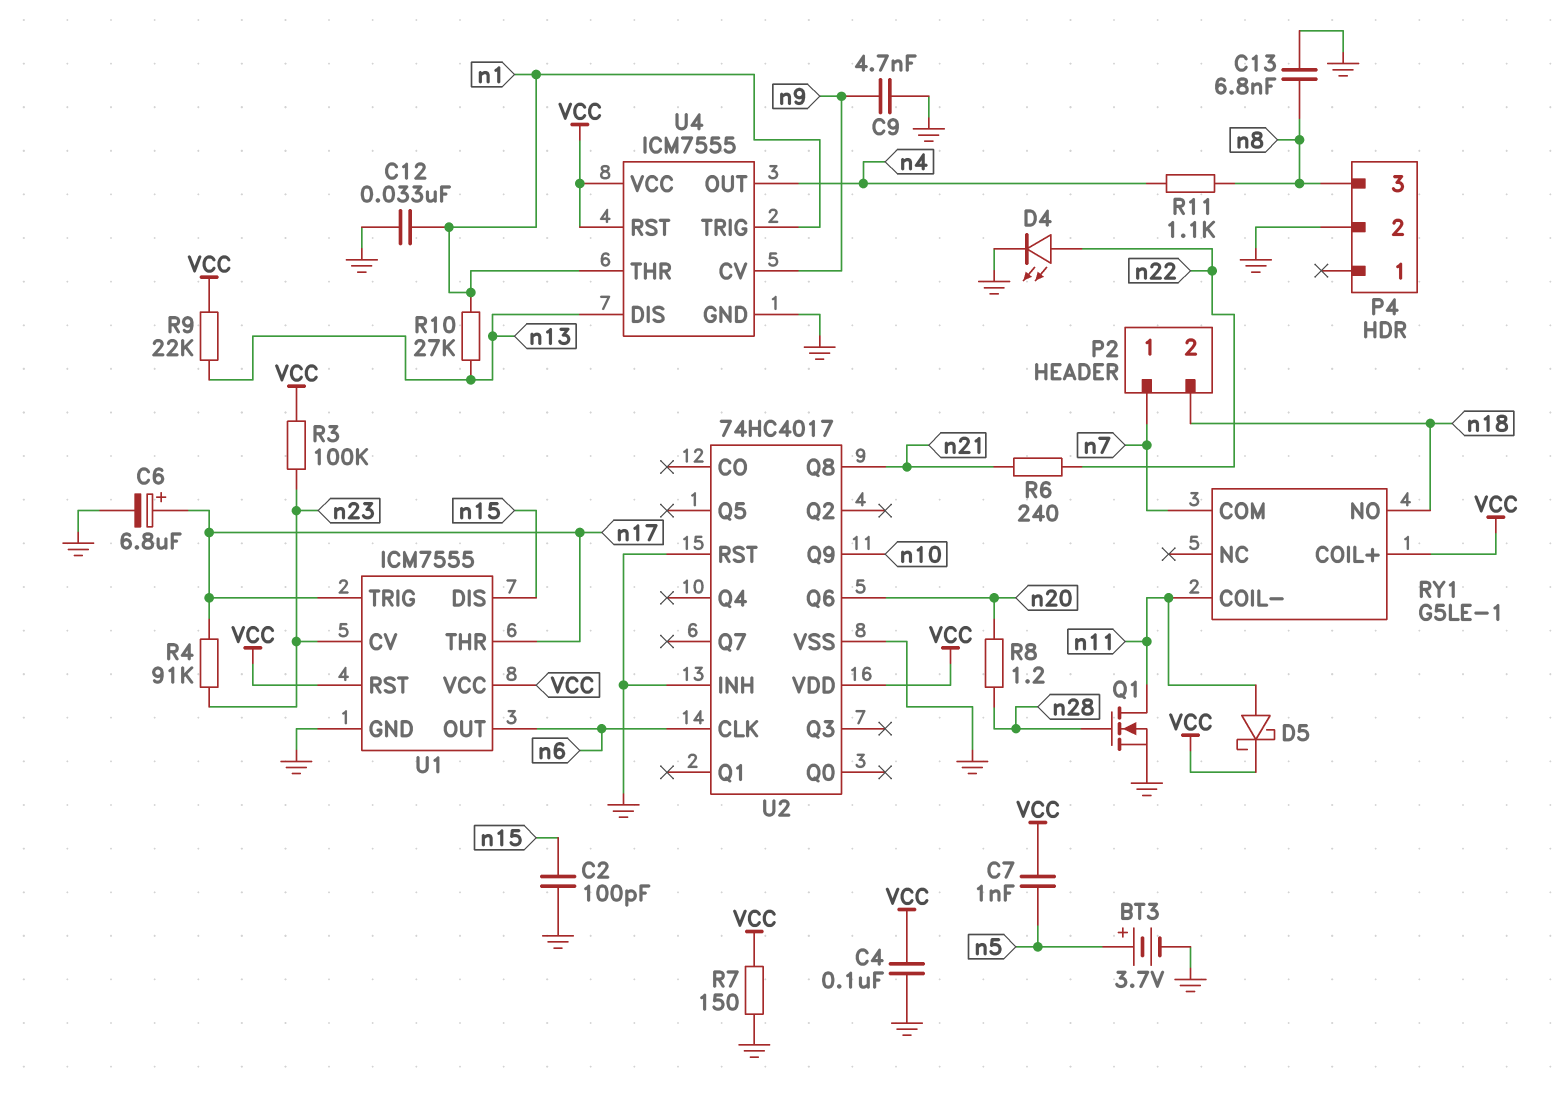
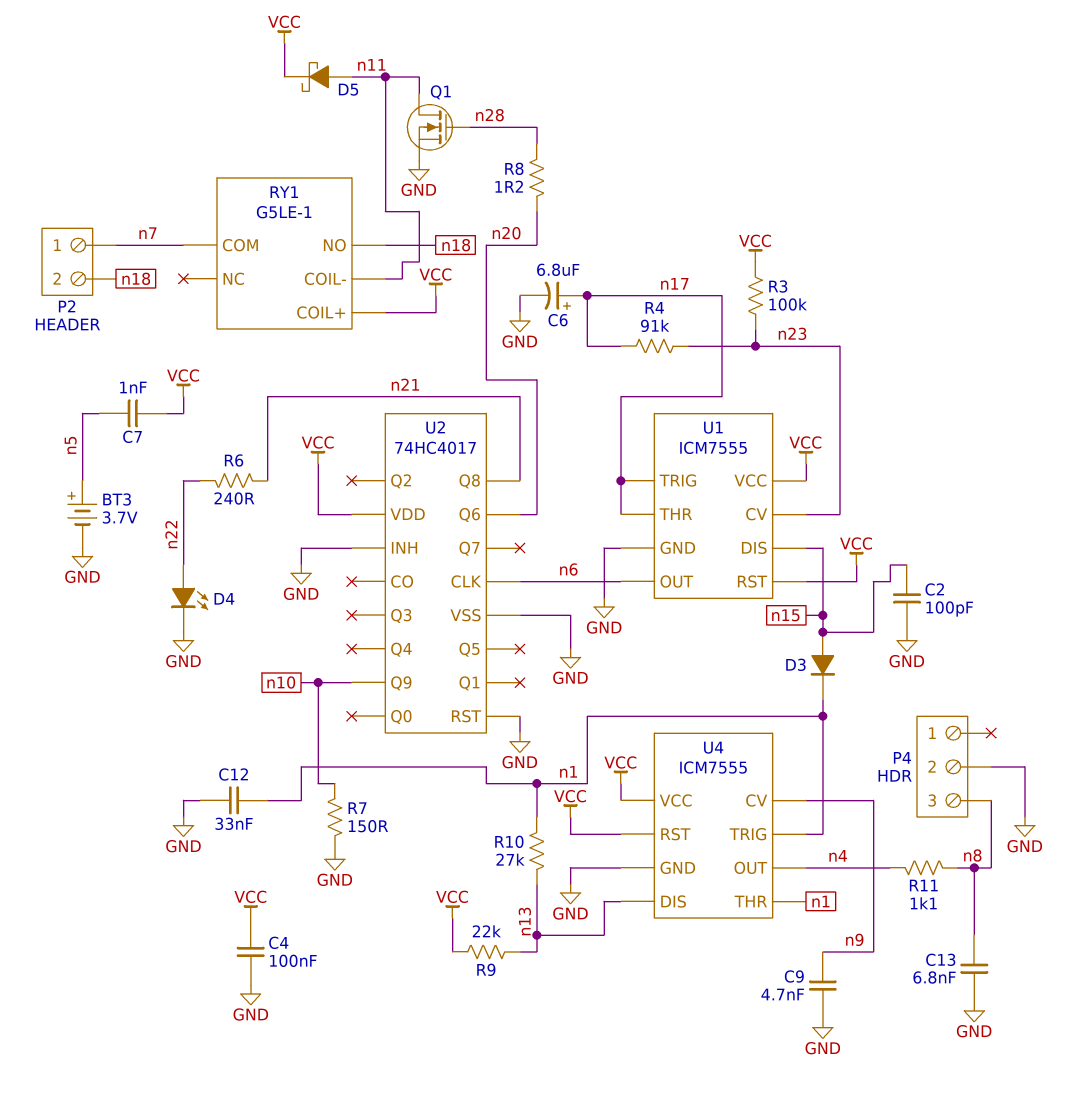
D3: none -> diode (A n15, K n1)
R7: 150 (GND, VCC) -> 150 (GND, n10)

